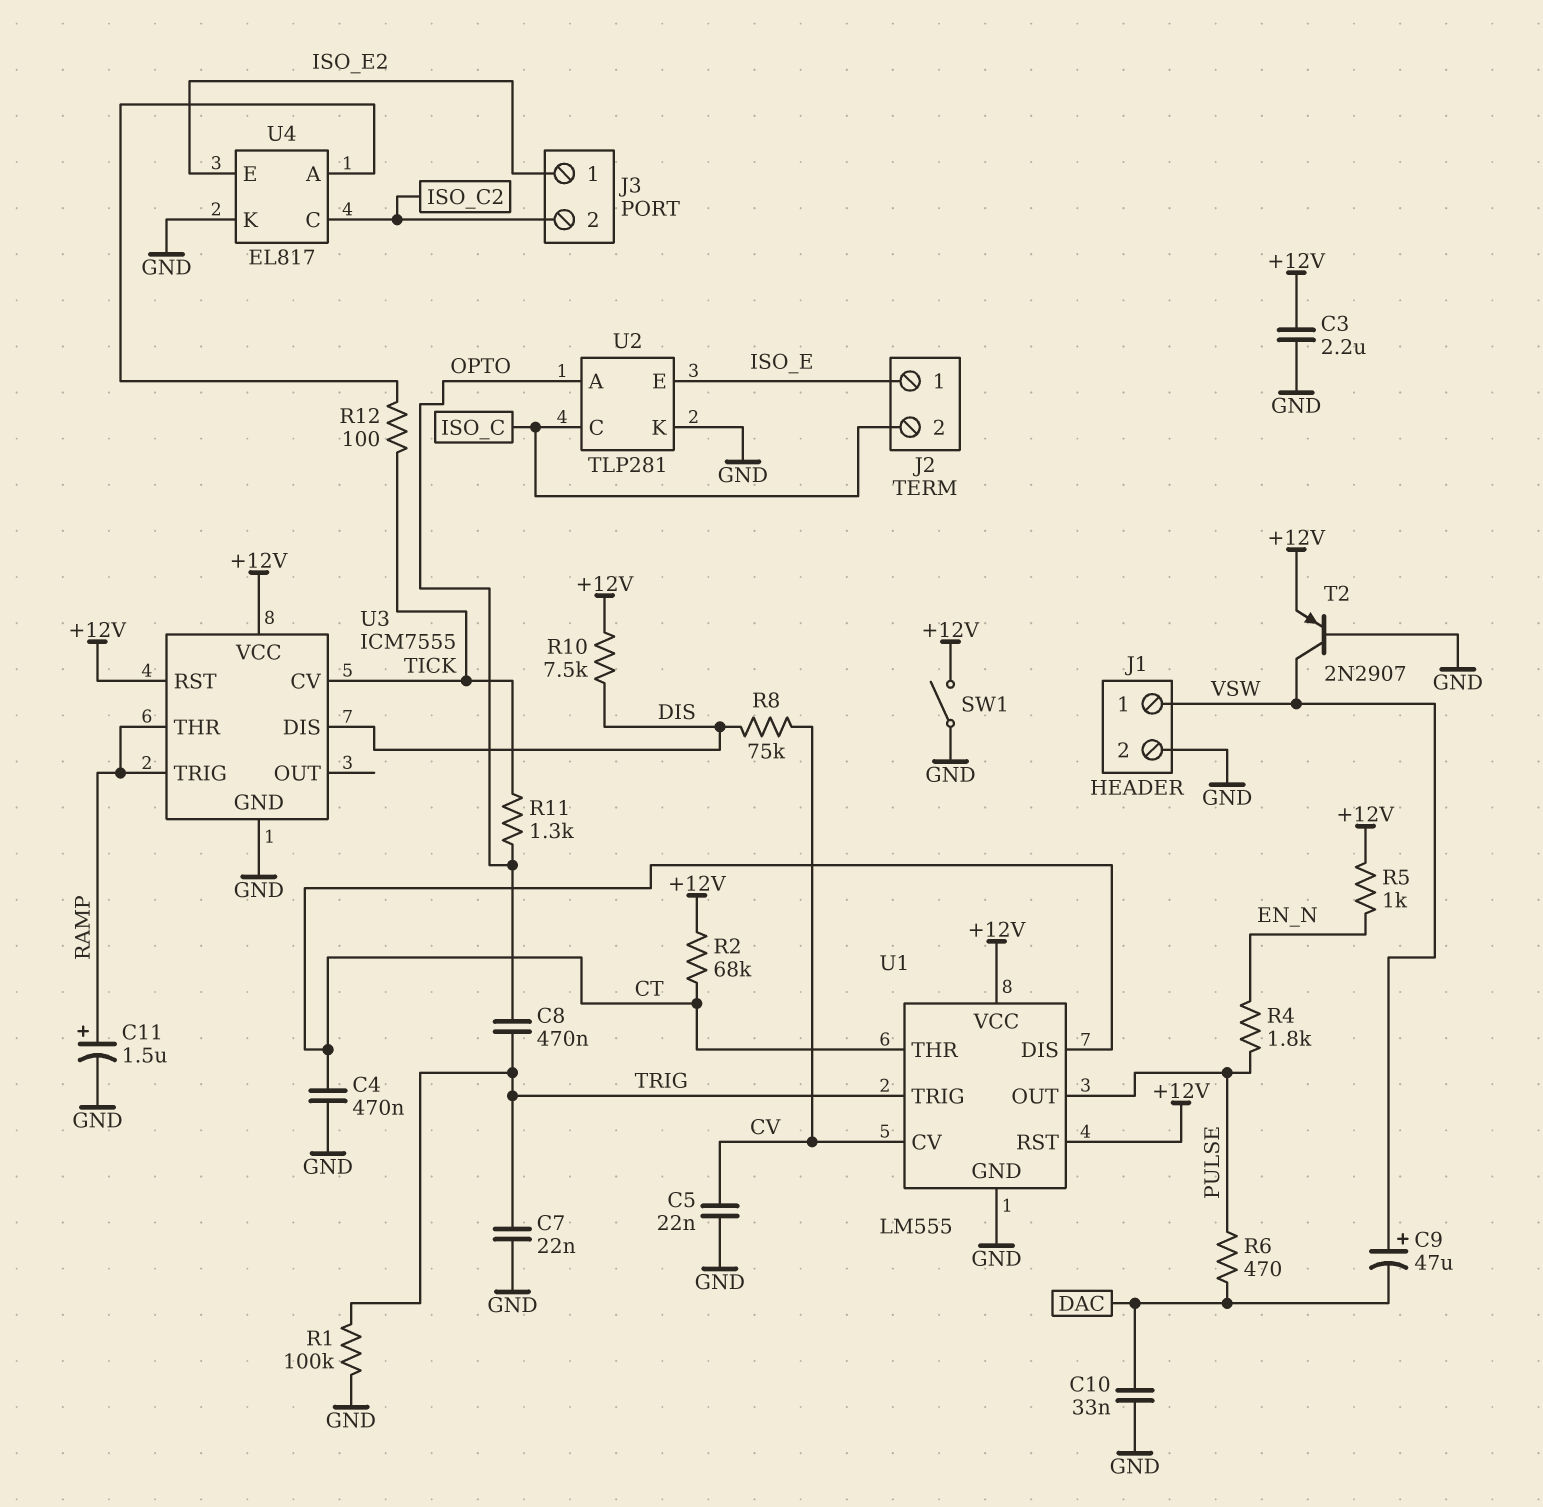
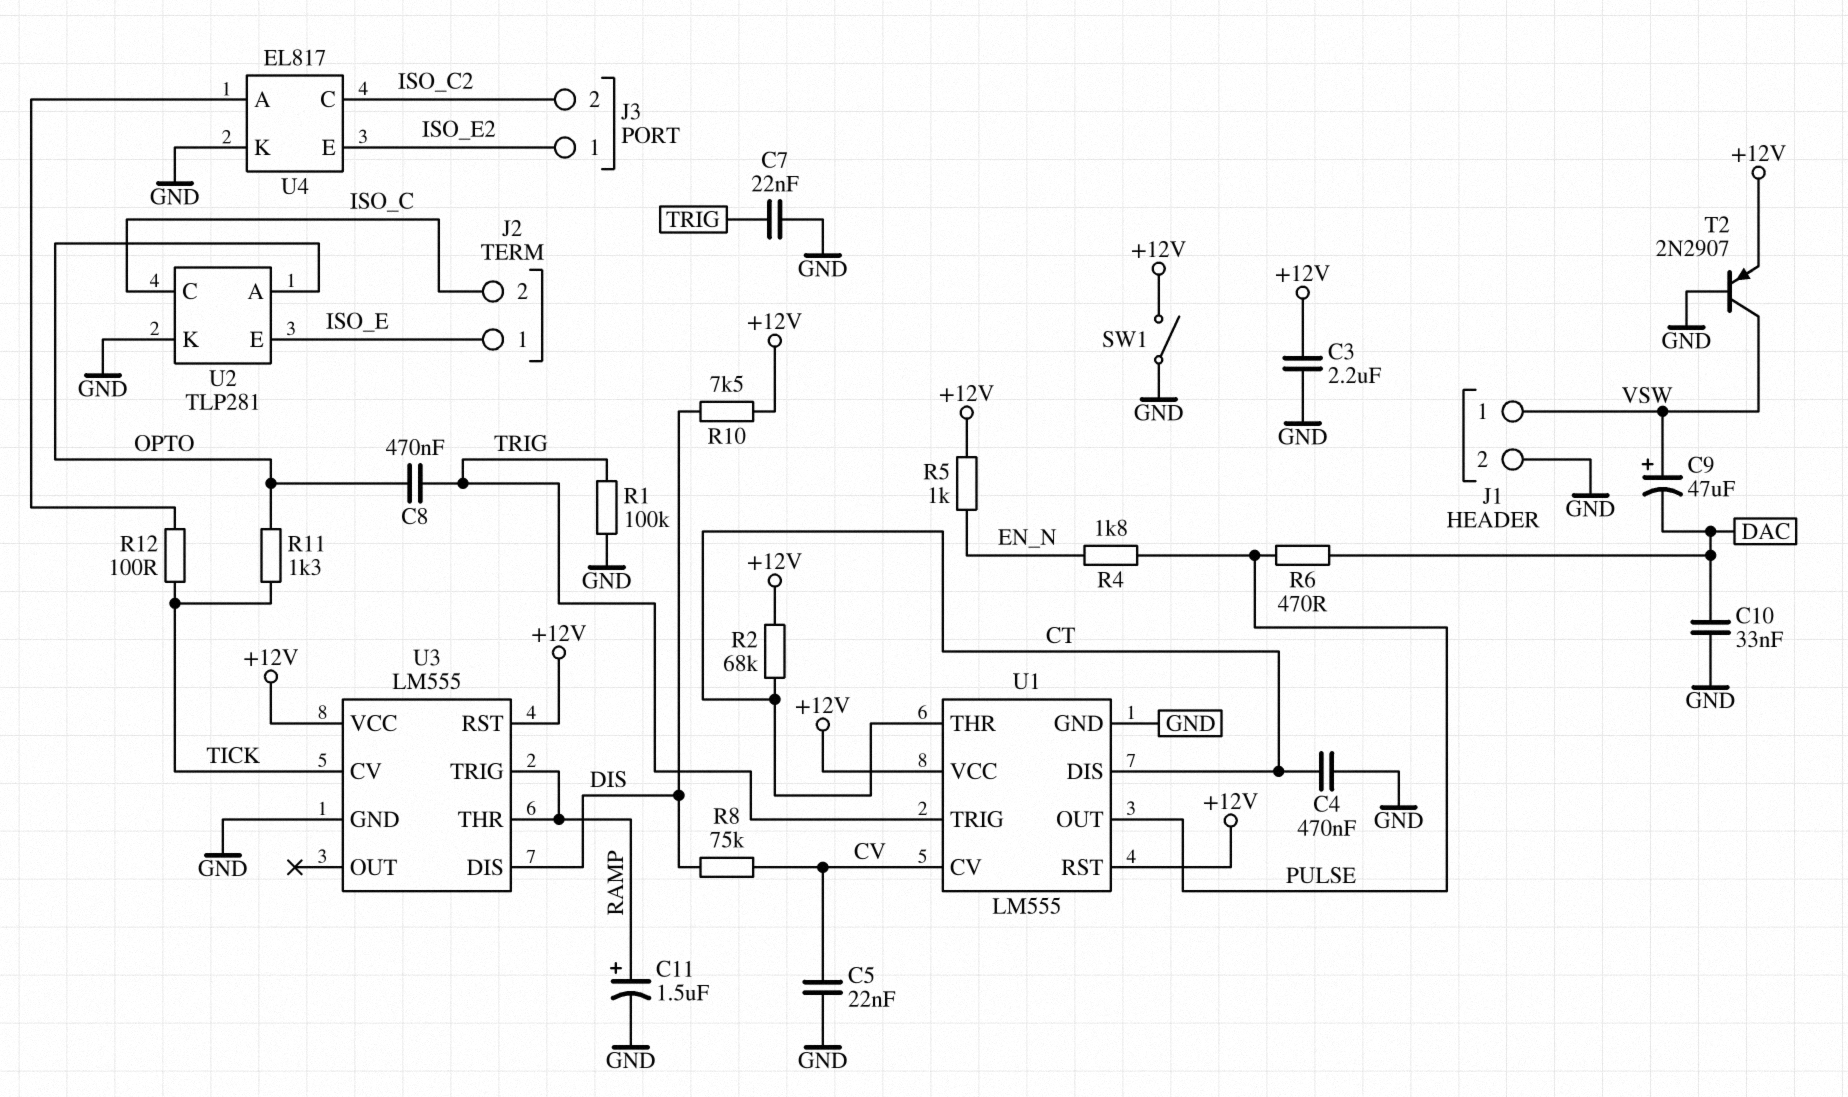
U3: ICM7555 -> LM555

